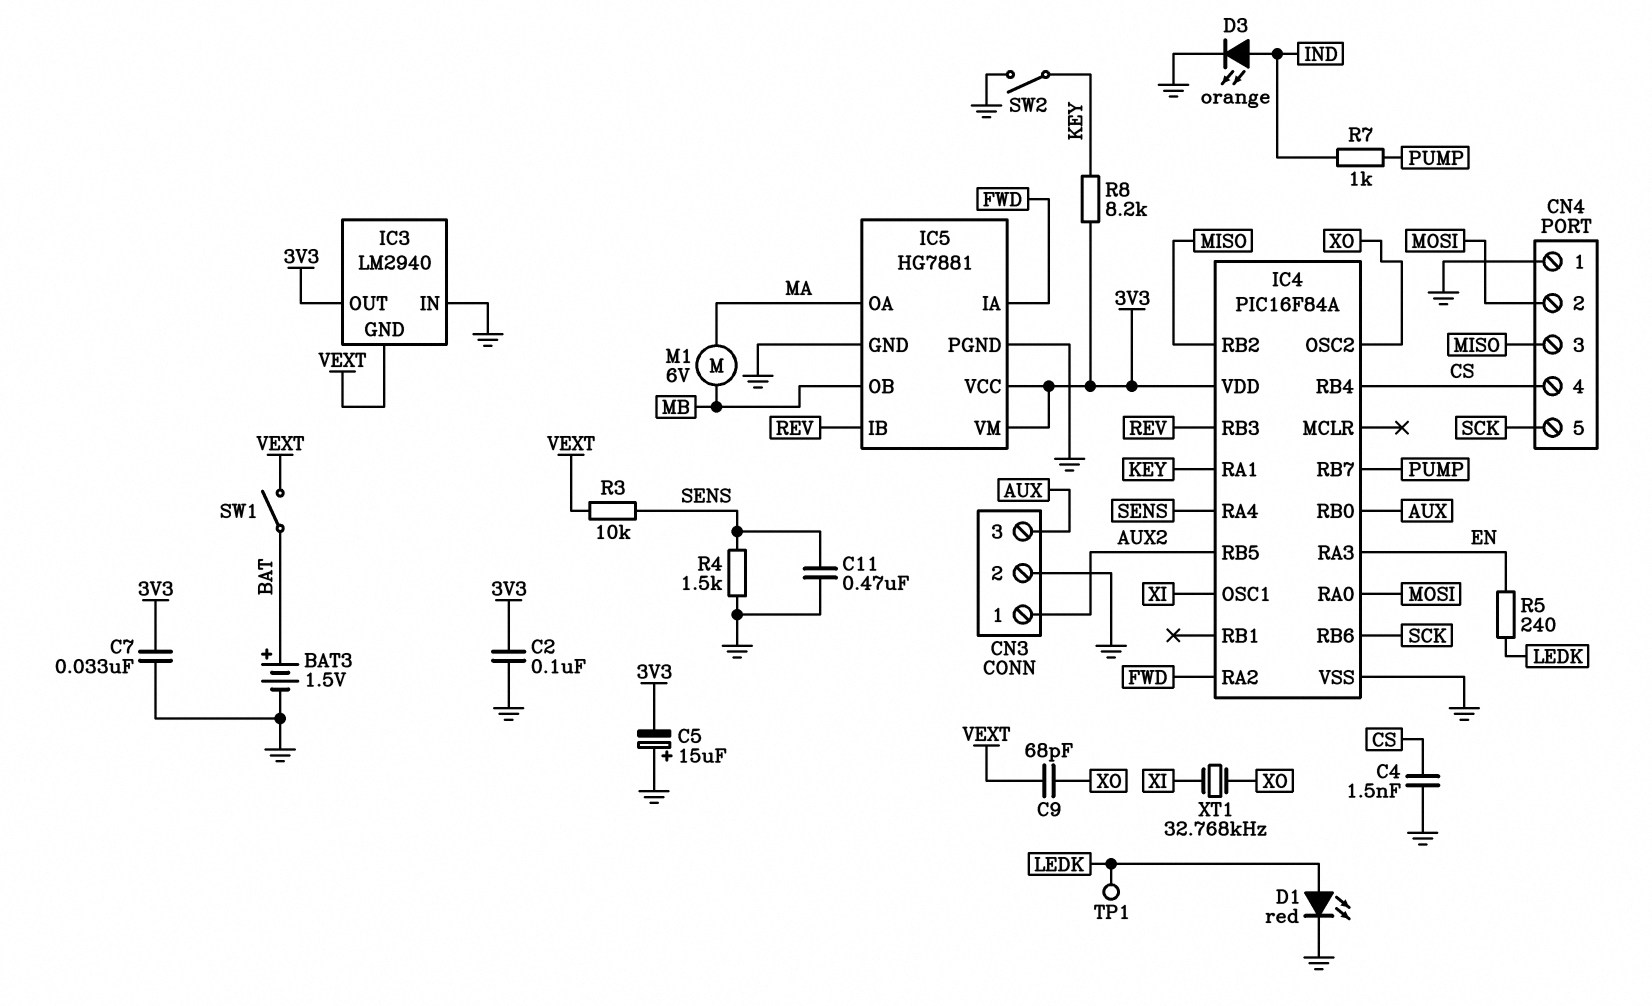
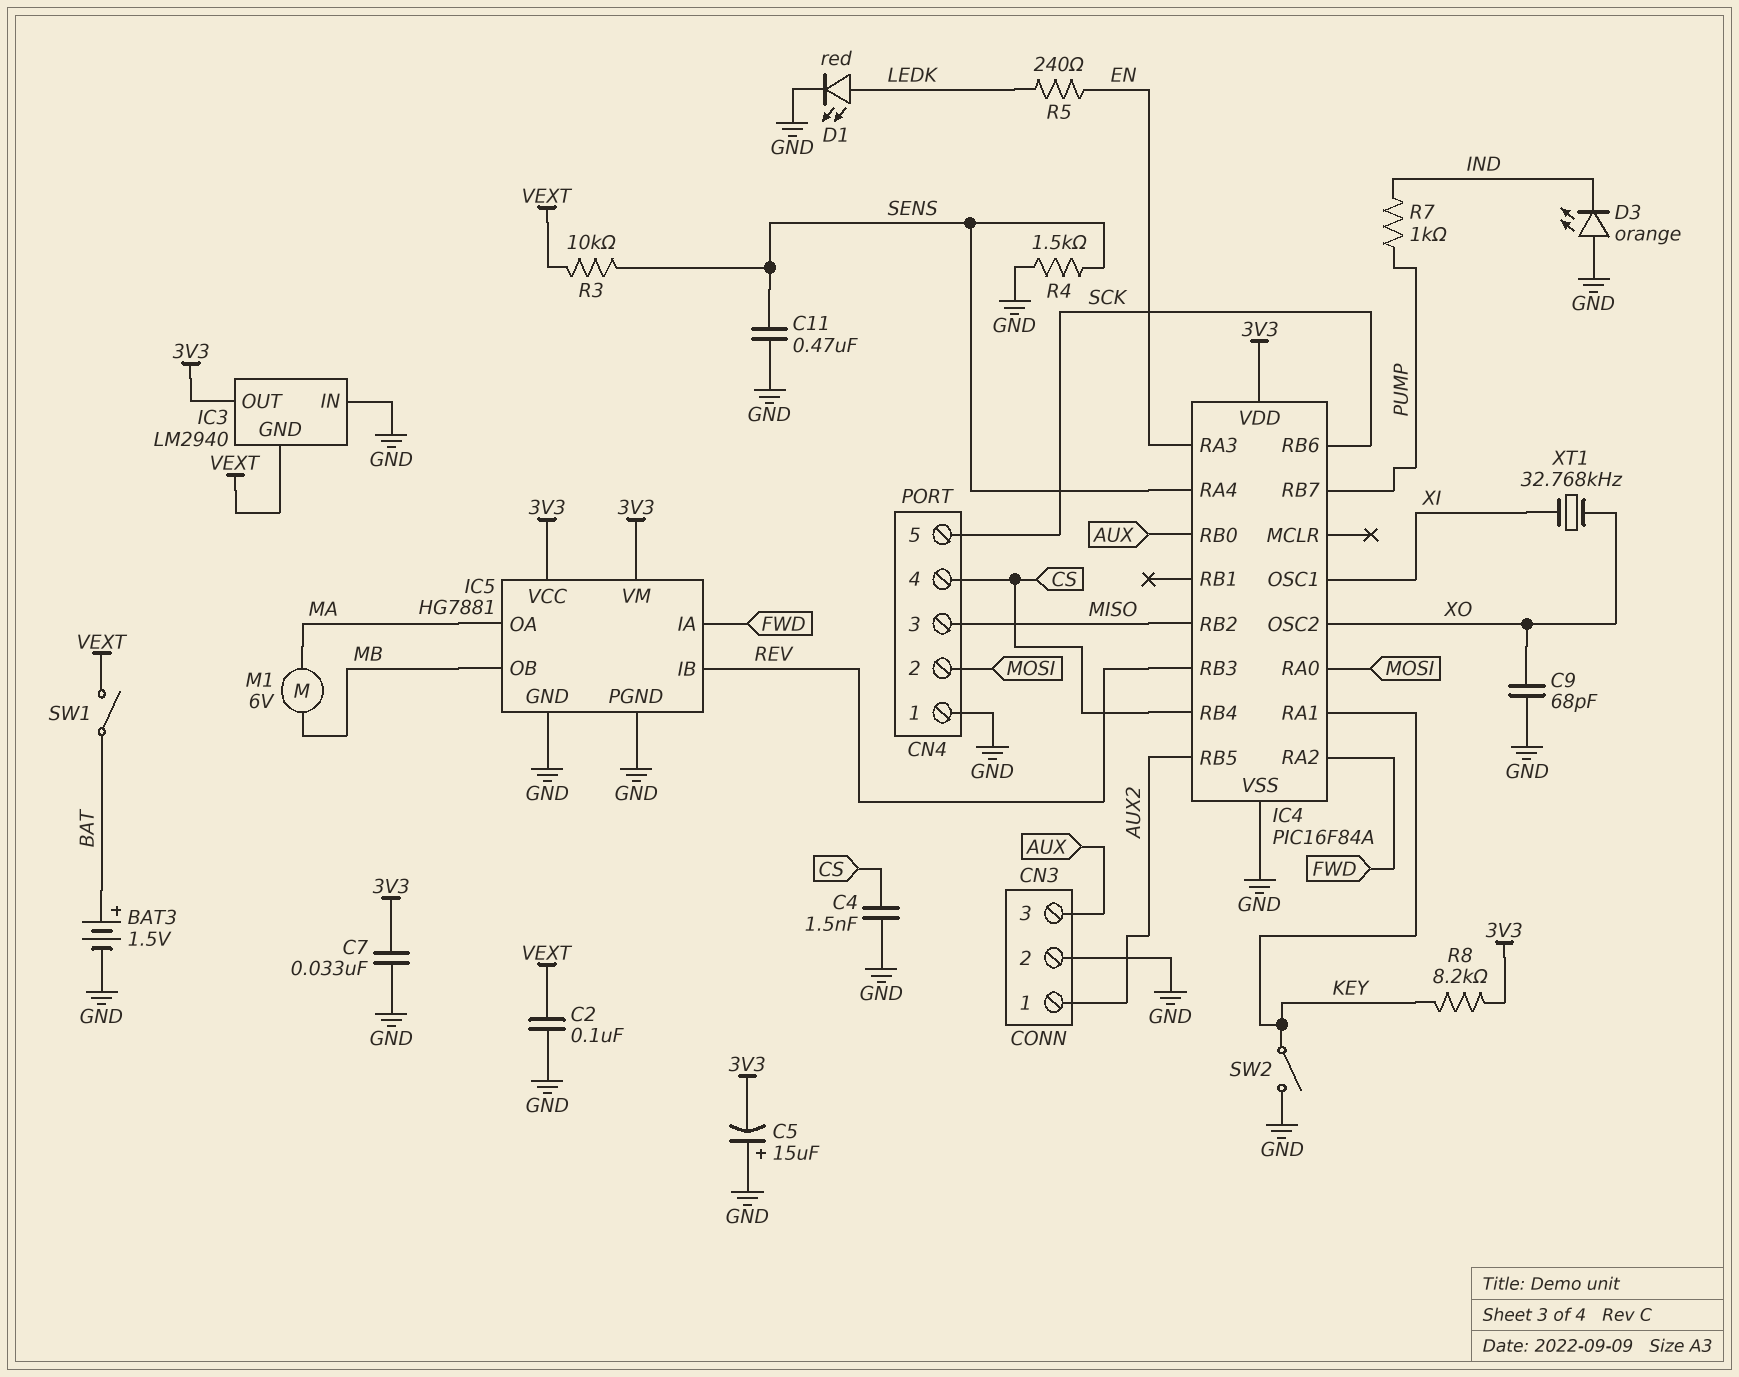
C2: 100nF (3V3, GND) -> 100nF (GND, VEXT)
C9: 68pF (VEXT, XO) -> 68pF (GND, XO)
D3: LED orange (A IND, K GND) -> LED orange (A GND, K IND)
TP1: test point (LEDK) -> none

